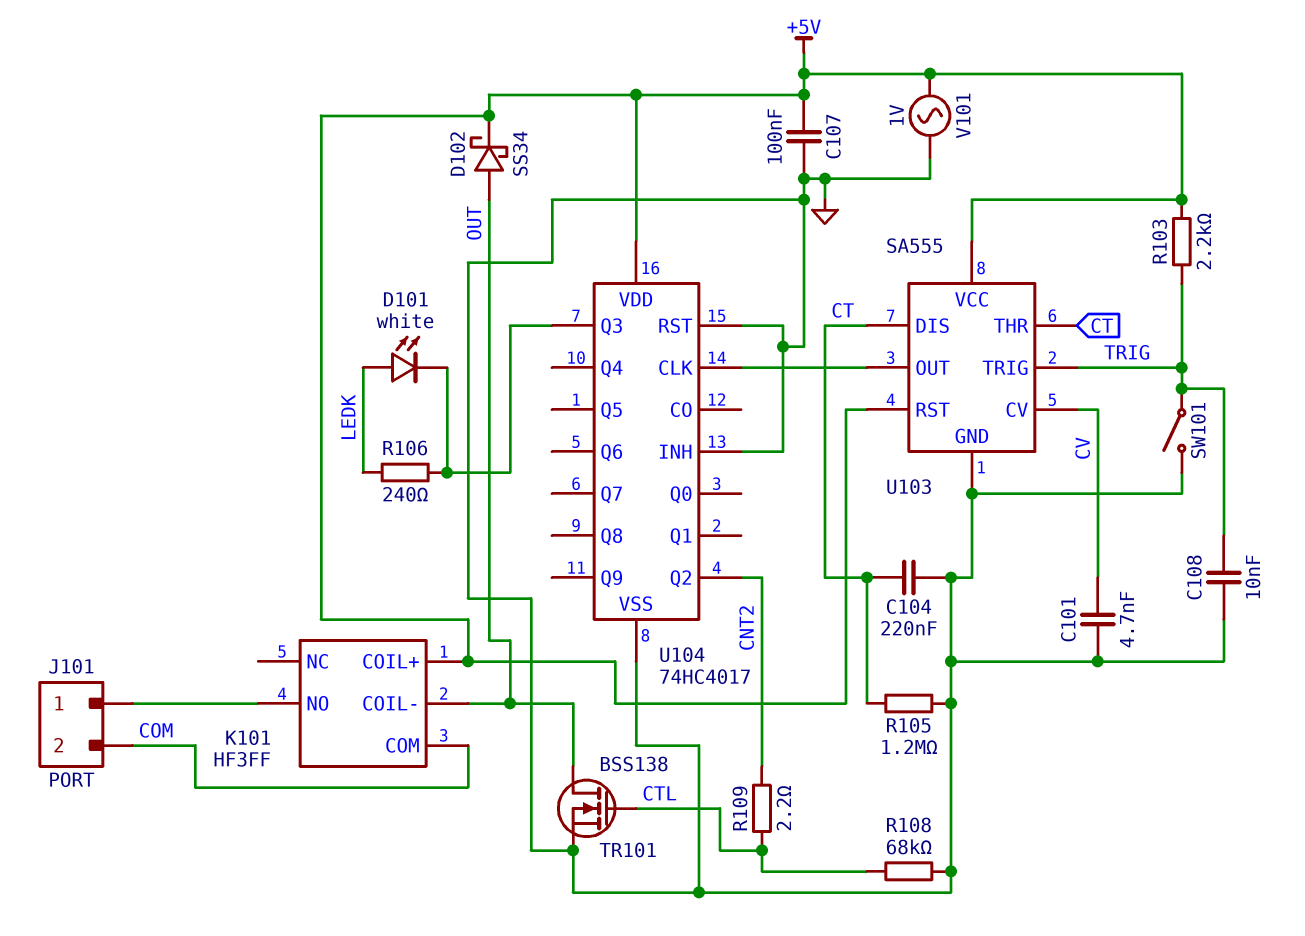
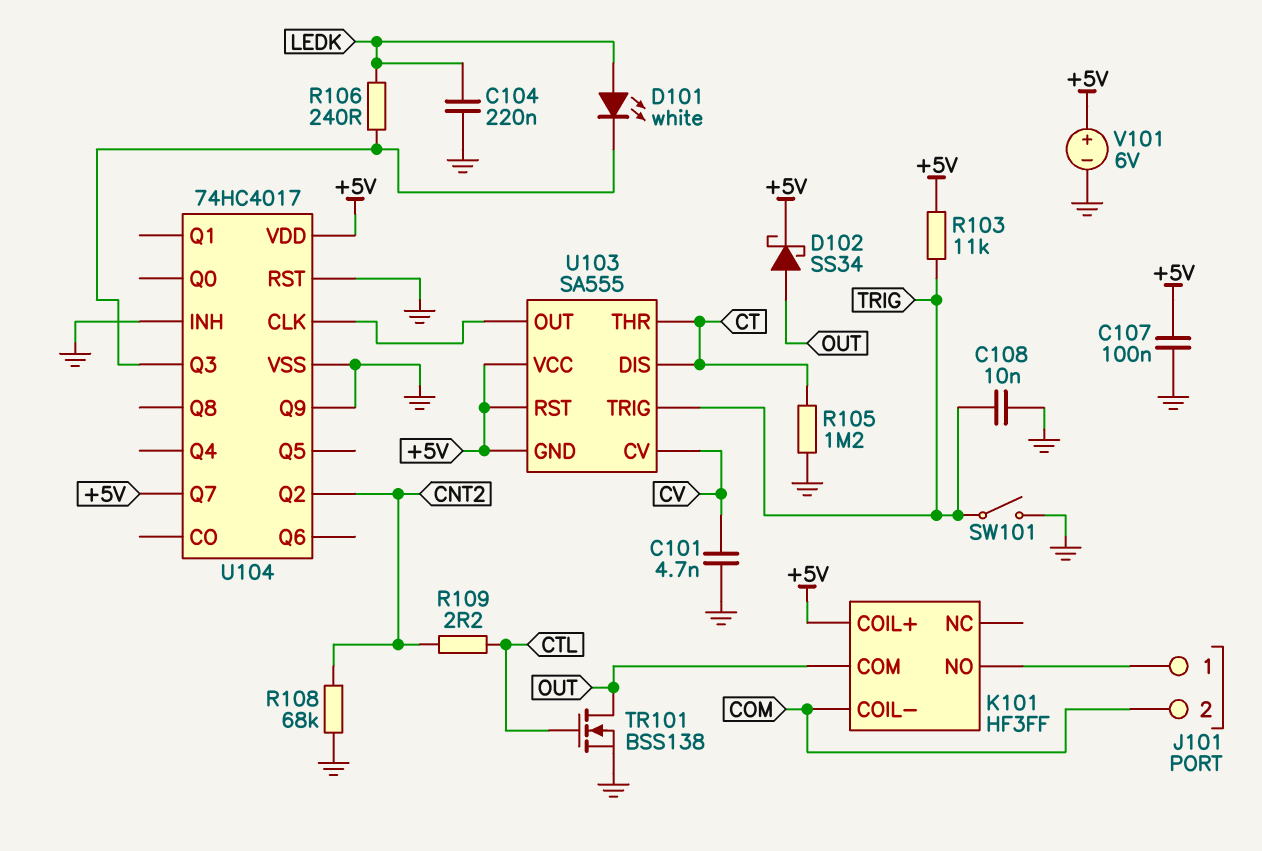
C104: 220nF (CT, GND) -> 220nF (GND, LEDK)
K101 pin COIL-: OUT -> COM
K101 pin COM: COM -> OUT
R103: 2.2k (+5V, TRIG) -> 11k (+5V, TRIG)
R108: 68k (CTL, GND) -> 68k (CNT2, GND)
U103 pin GND: GND -> +5V
U104 pin Q7: none -> +5V
U104 pin Q9: none -> GND
V101: AC 1V (+5V, GND) -> 6V (plus +5V, minus GND)

